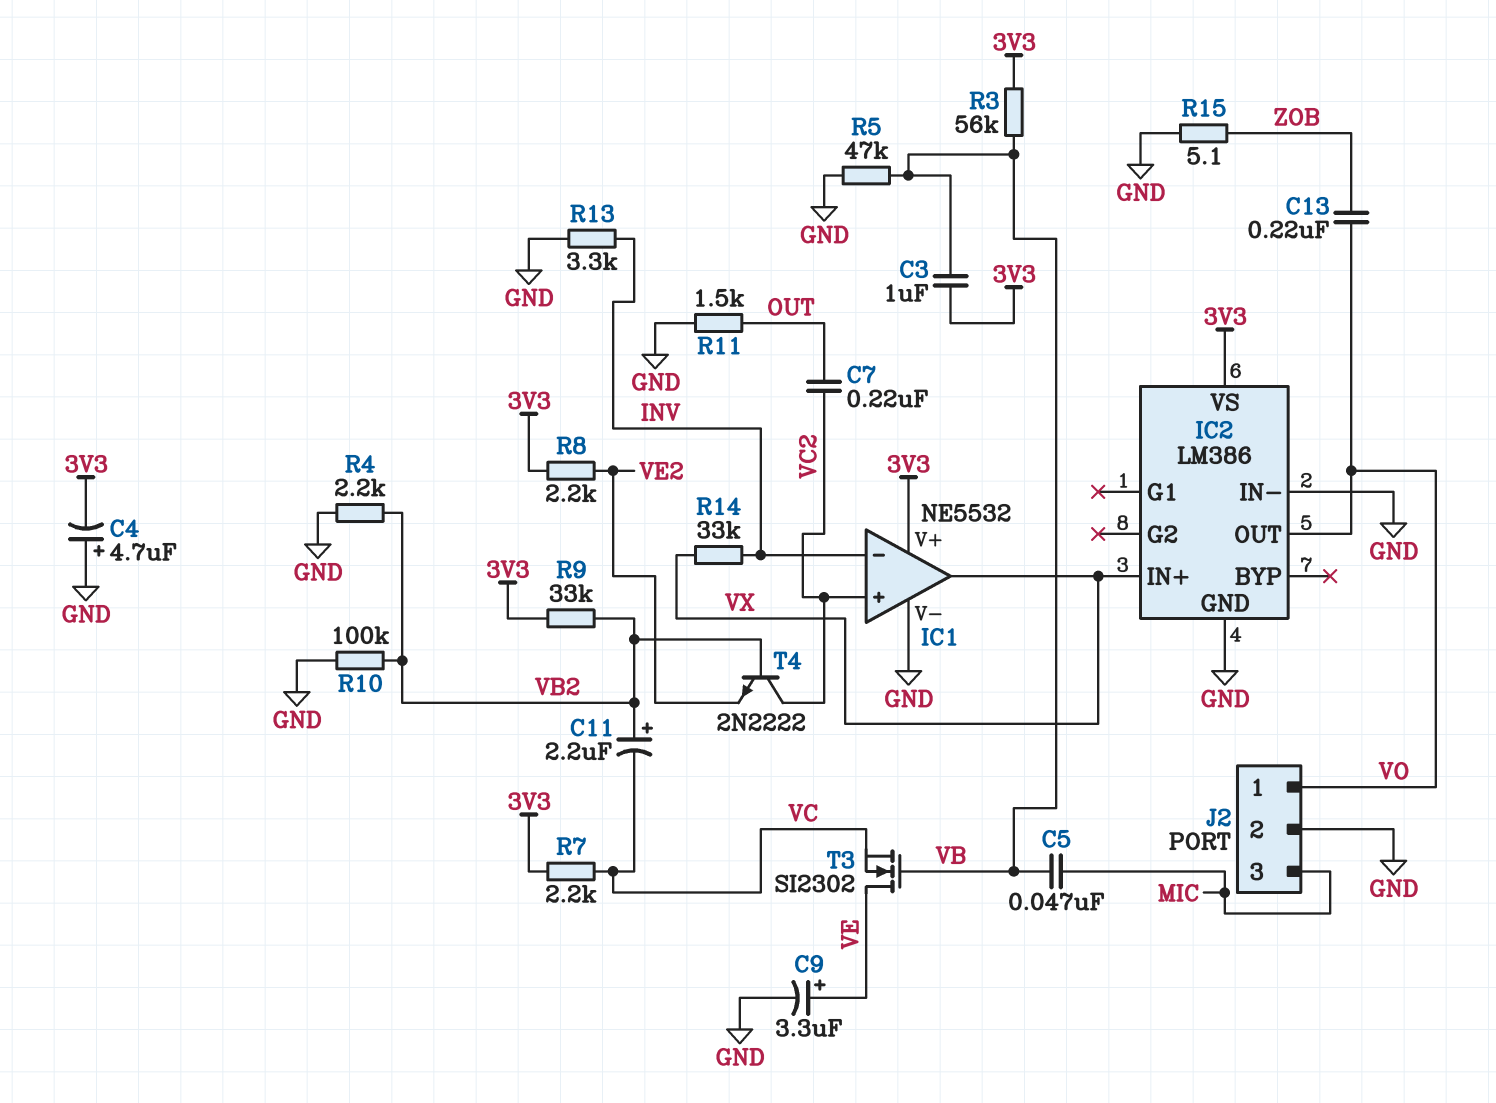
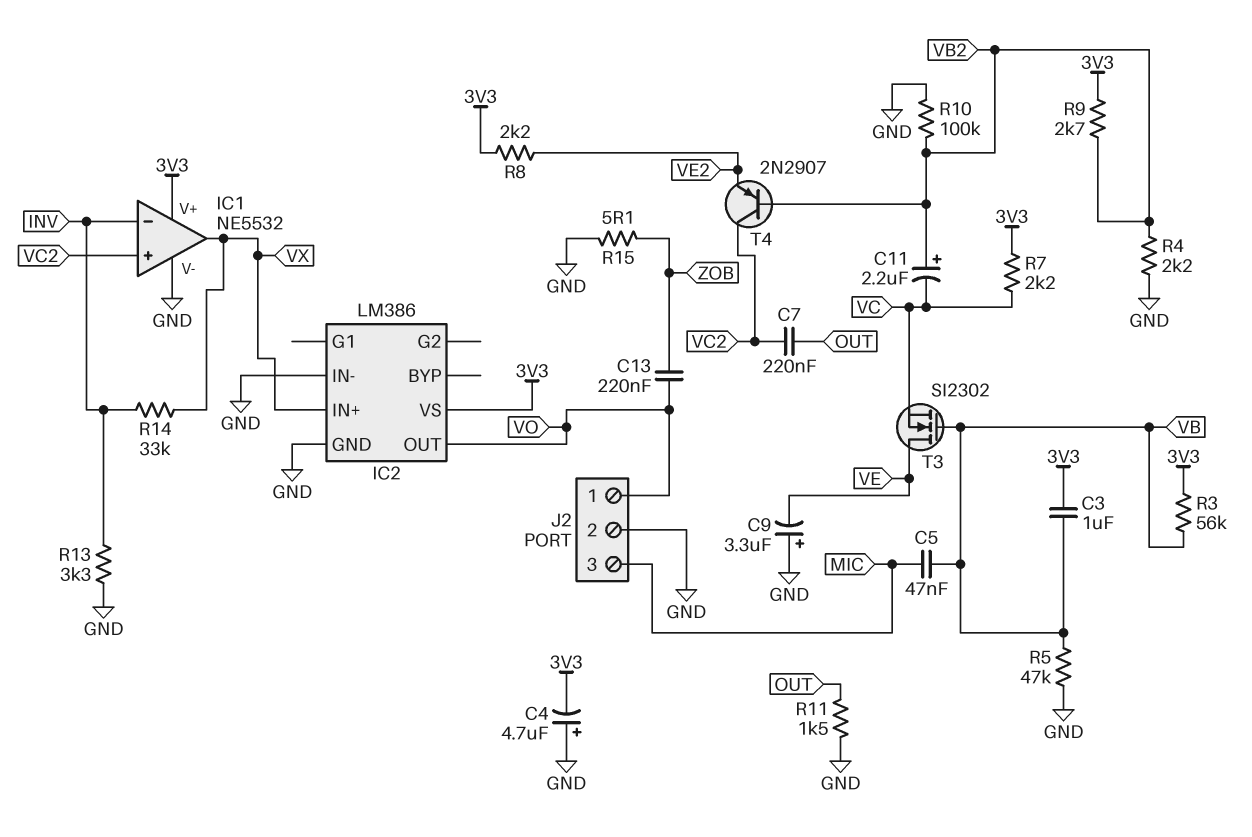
C9: 3.3uF (plus VE, minus GND) -> 3.3uF (plus GND, minus VE)
R9: 33k (3V3, VB2) -> 2.7k (3V3, VB2)
T4: NPN 2N2222 (B VB2, C VC2, E VE2) -> PNP 2N2907 (B VB2, C VC2, E VE2)

